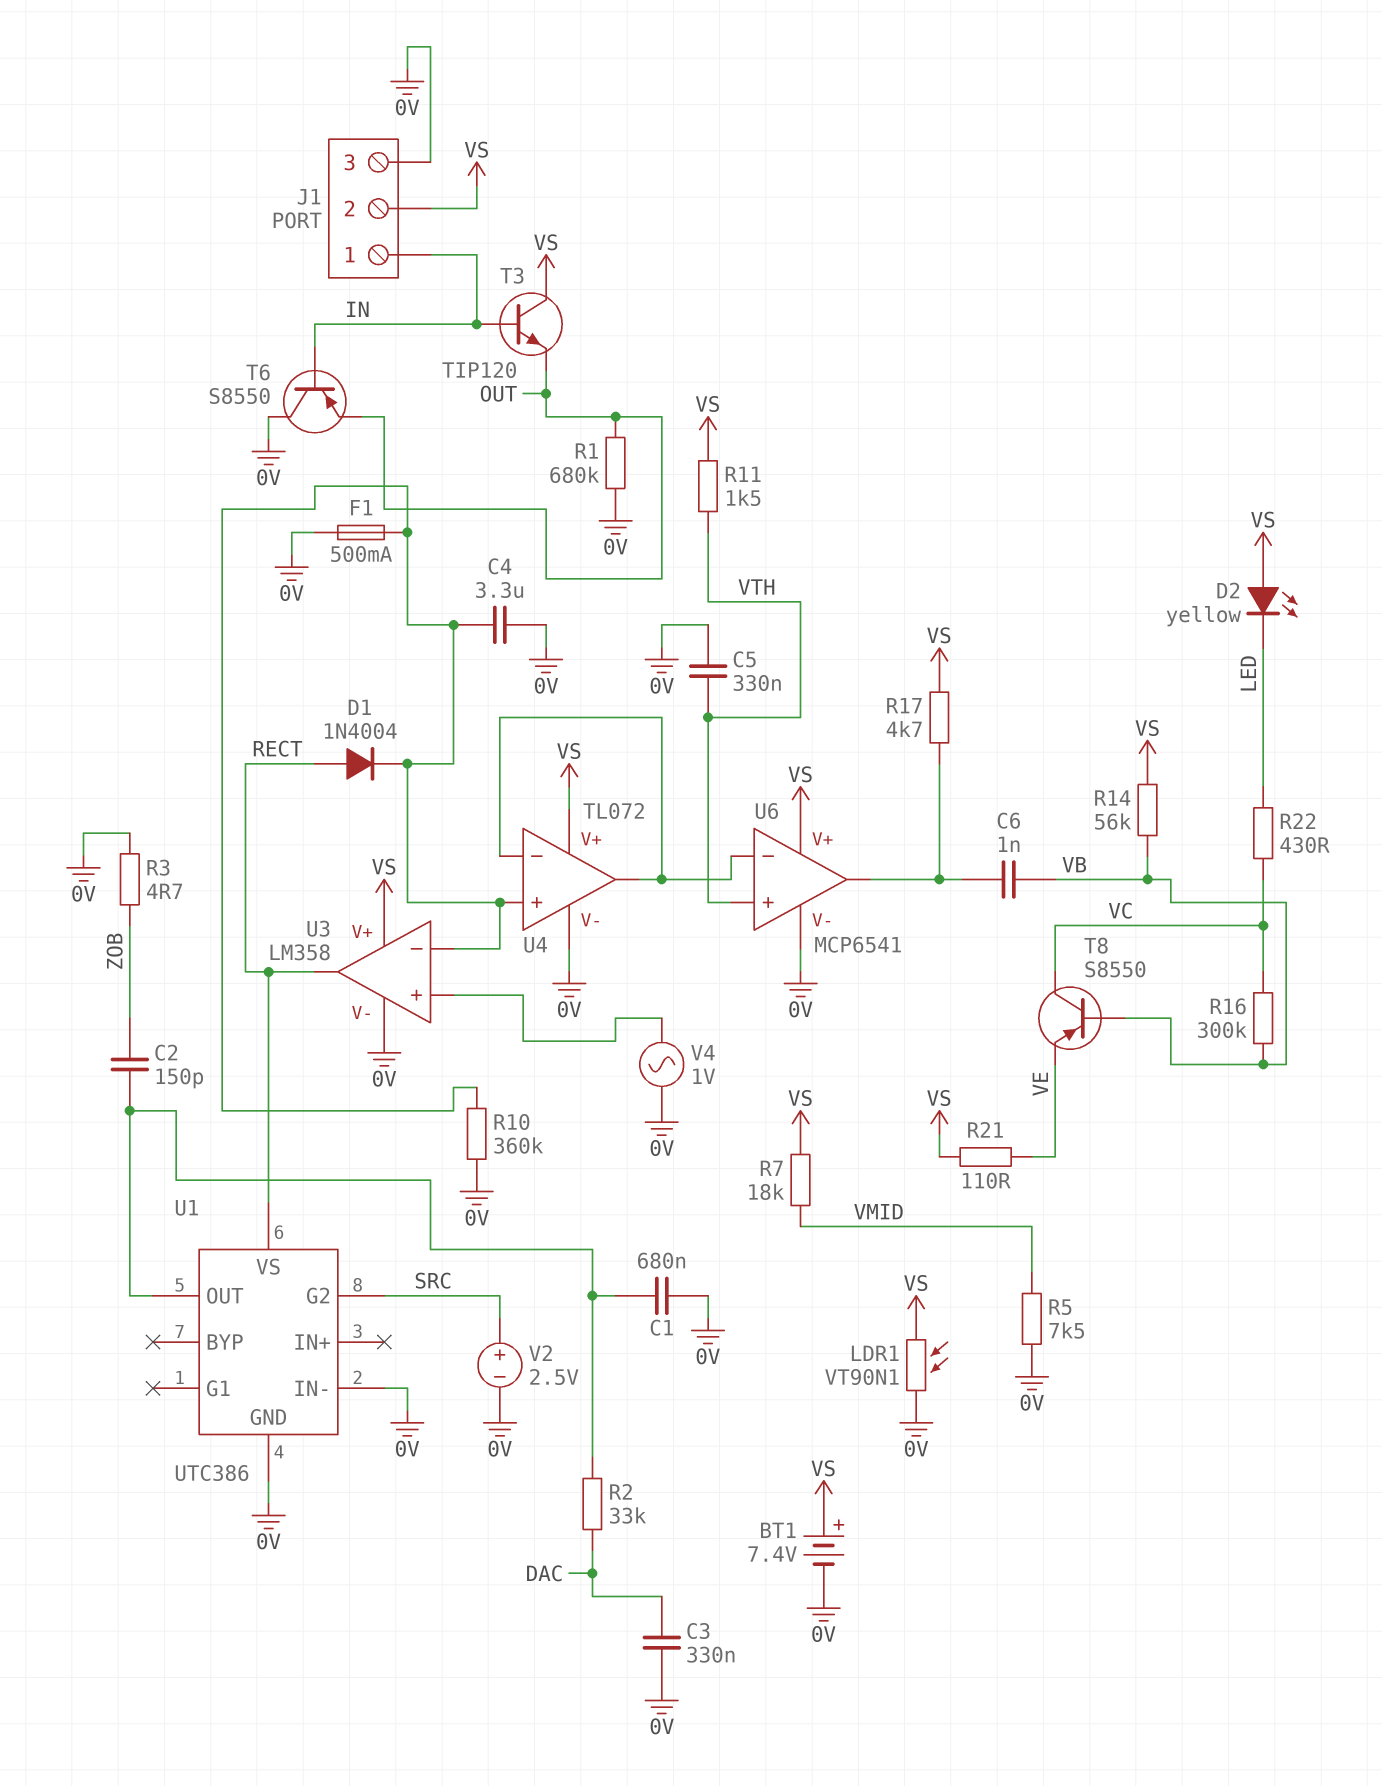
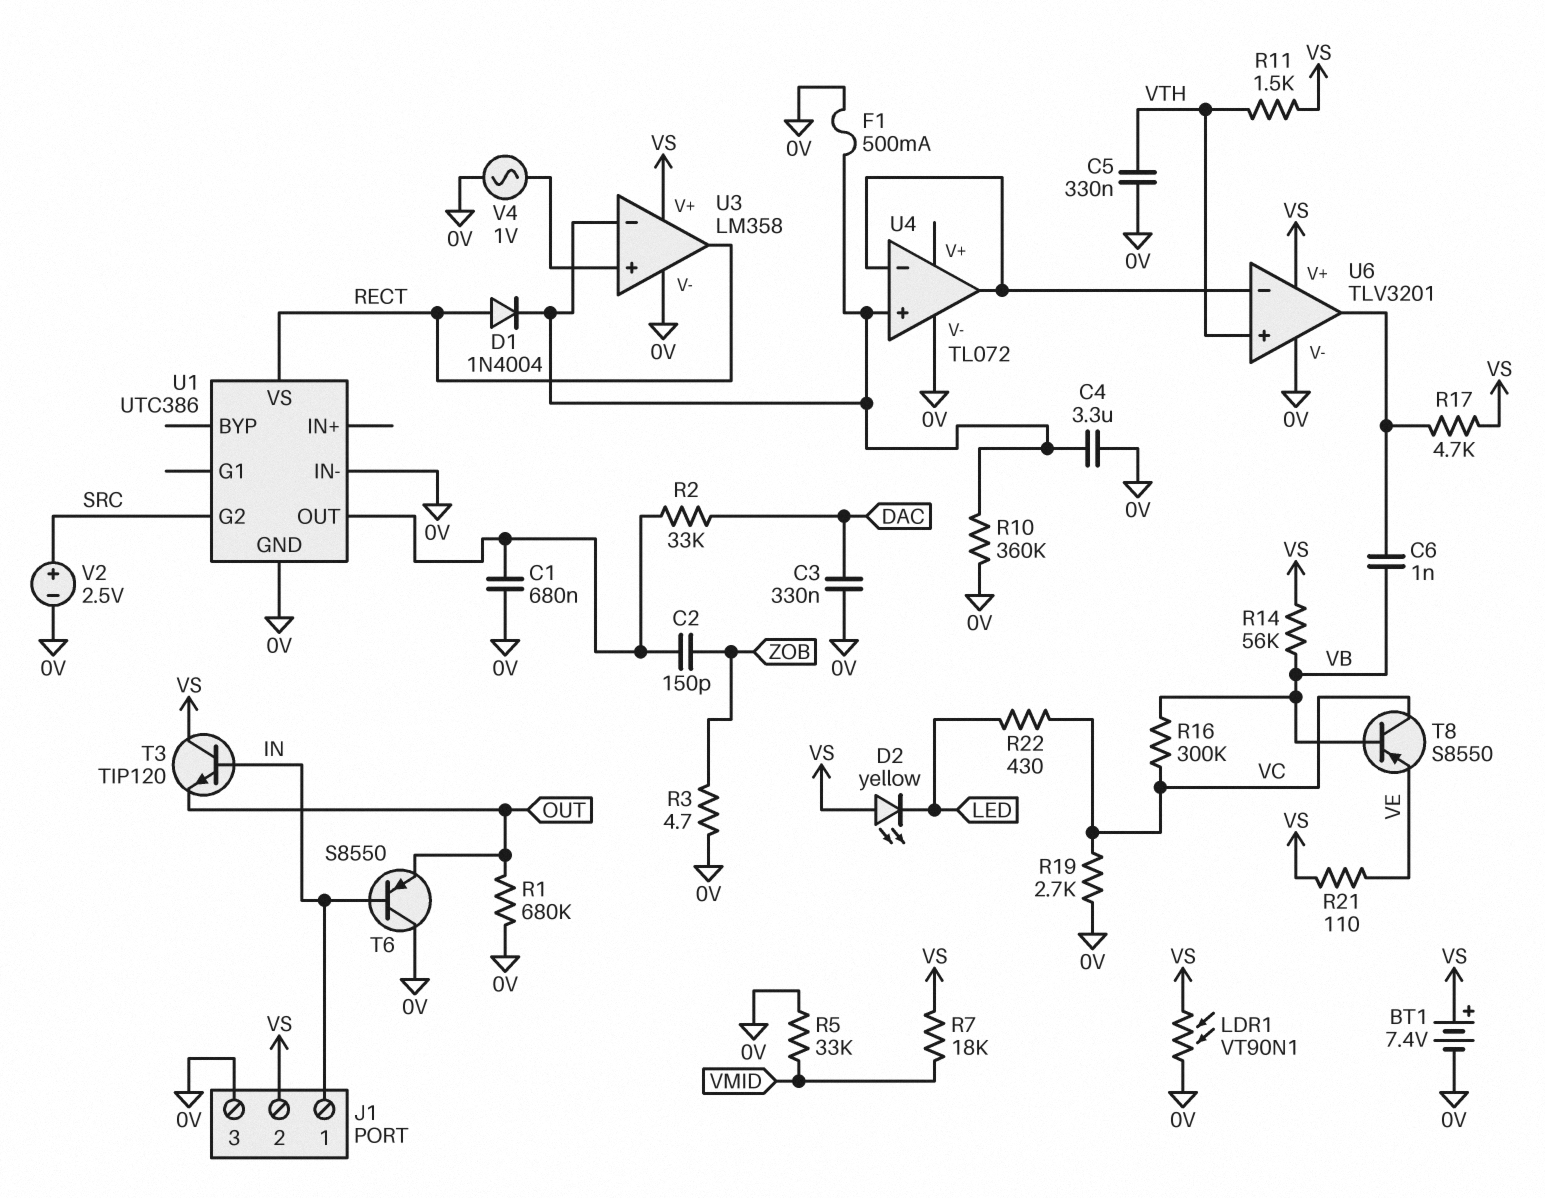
R5: 7.5k (0V, VMID) -> 33k (0V, VMID)
R19: none -> 2.7k (0V, VC)
U4 pin V+: VS -> none
U6: MCP6541 -> TLV3201

